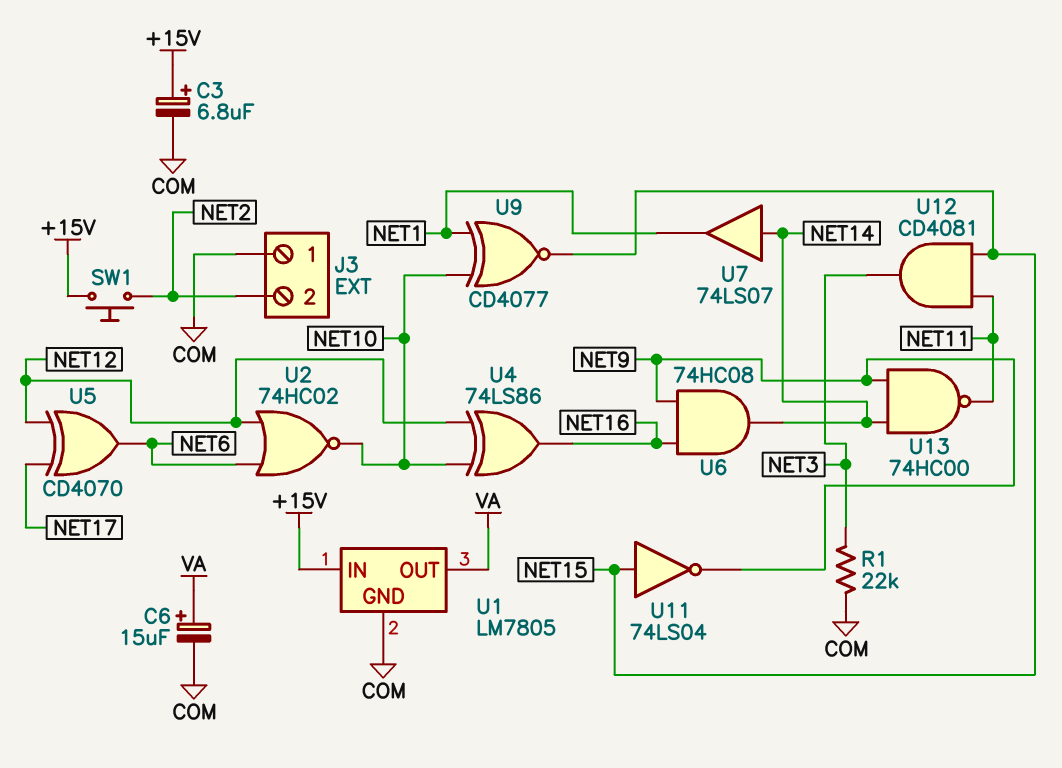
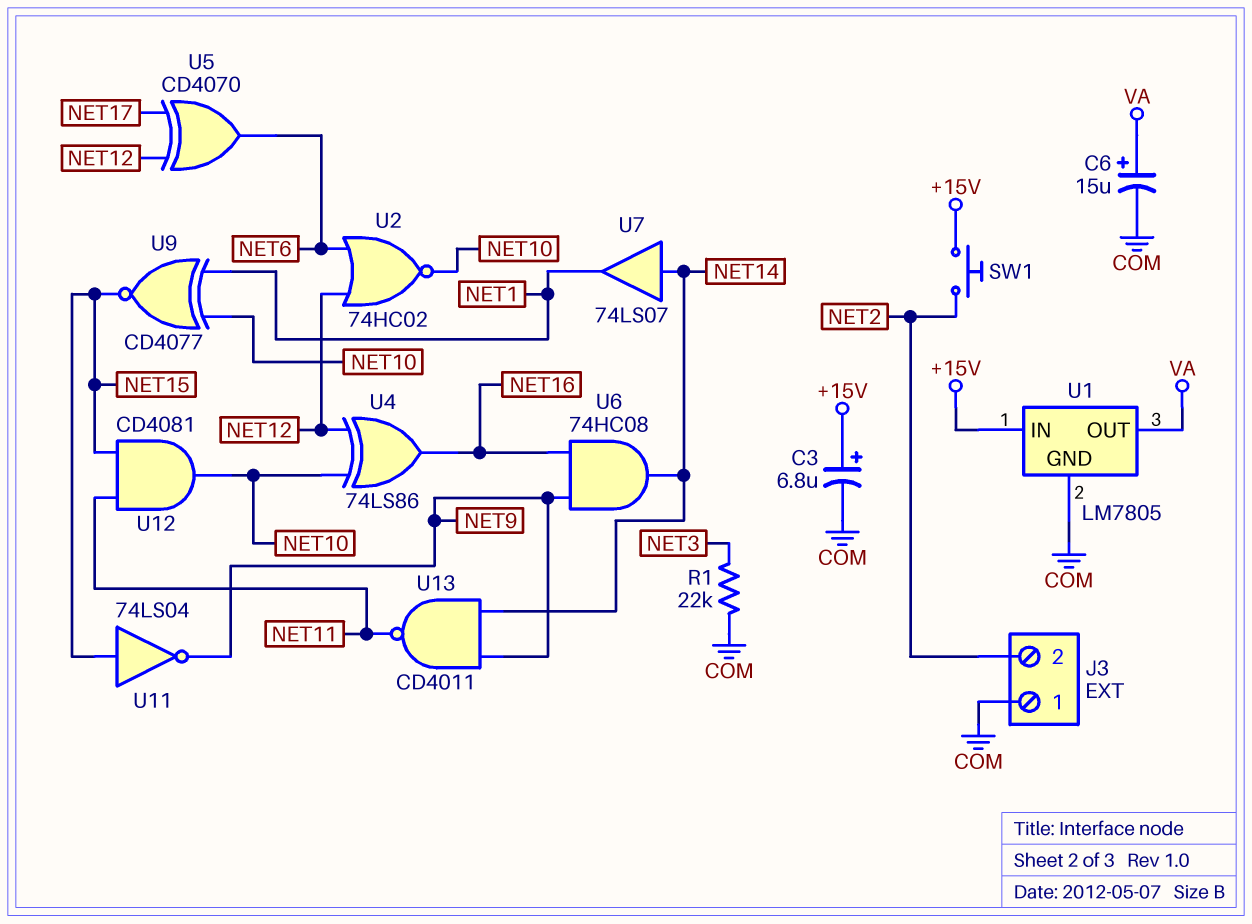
U12: AND CD4081 (in NET11, in NET15, out NET3) -> AND CD4081 (in NET11, in NET15, out NET10)
U13: NAND 74HC00 (in NET9, in NET14, out NET11) -> NAND CD4011 (in NET9, in NET14, out NET11)

